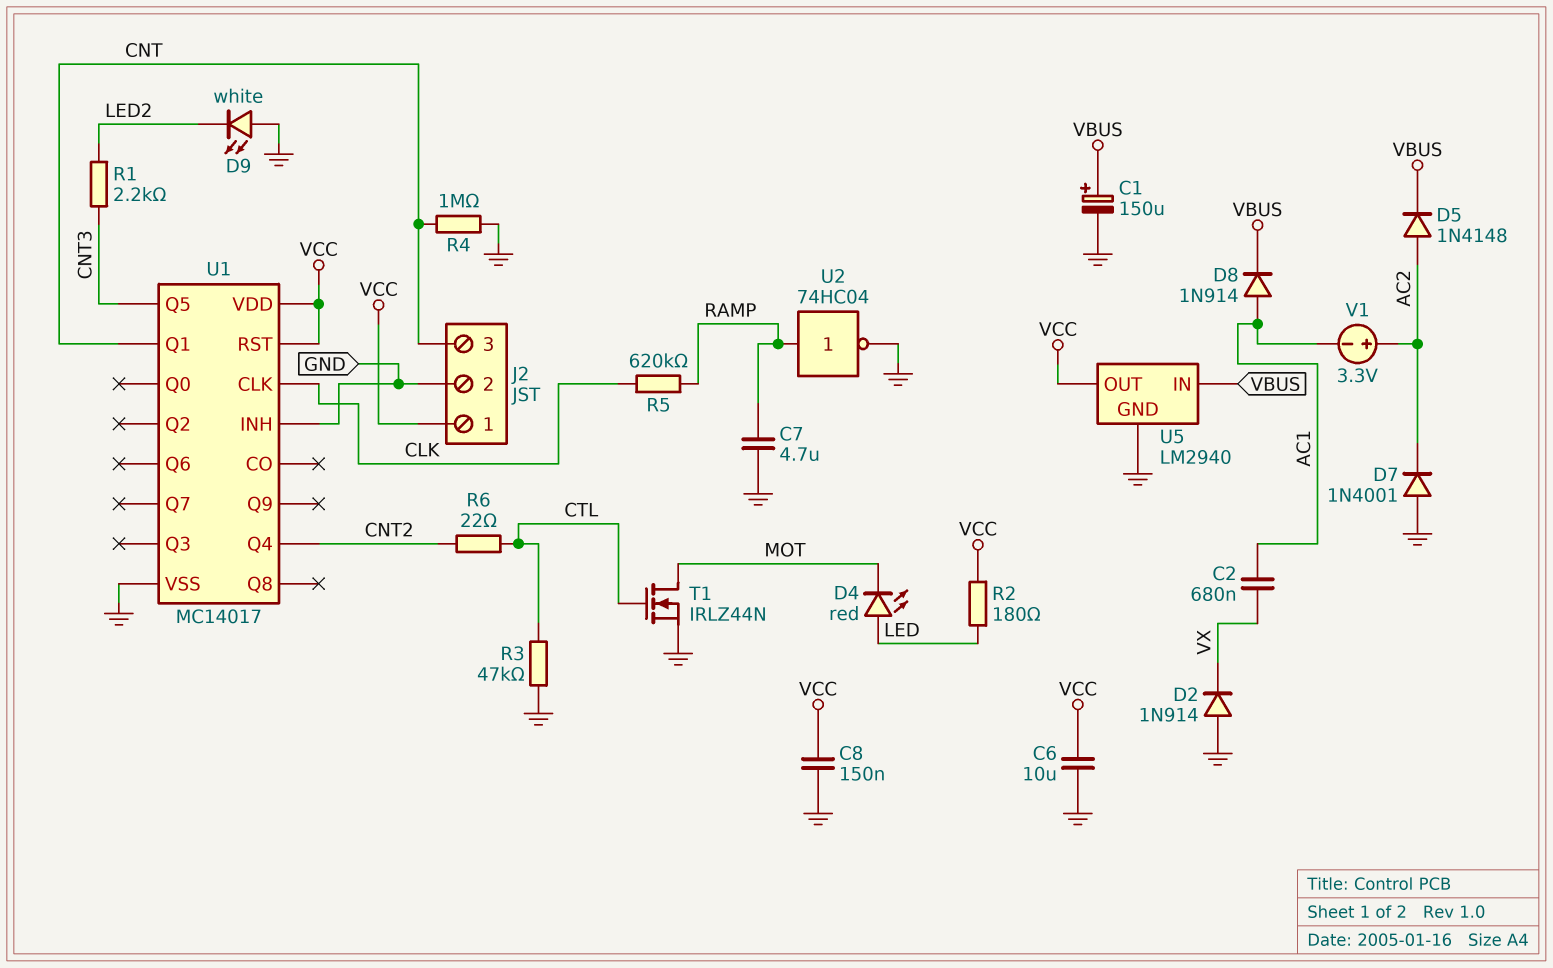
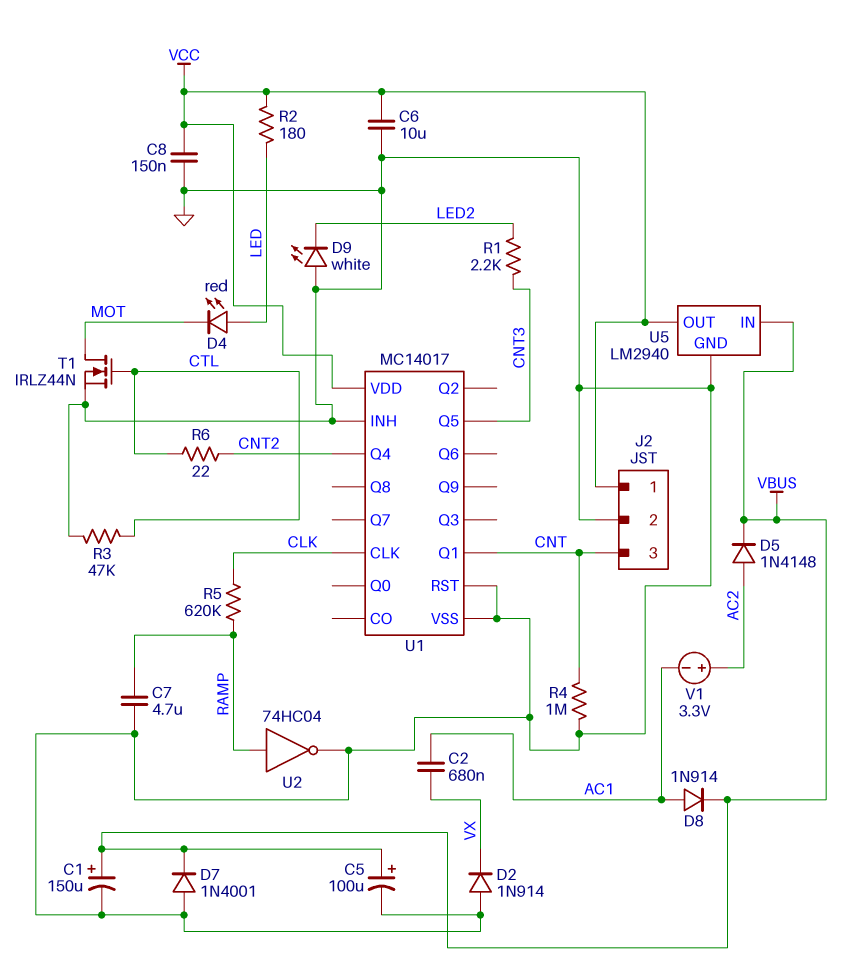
C5: none -> 100uF (plus VBUS, minus GND)
D7: diode 1N4001 (A GND, K AC2) -> diode 1N4001 (A GND, K VBUS)
U1 pin RST: VCC -> GND

